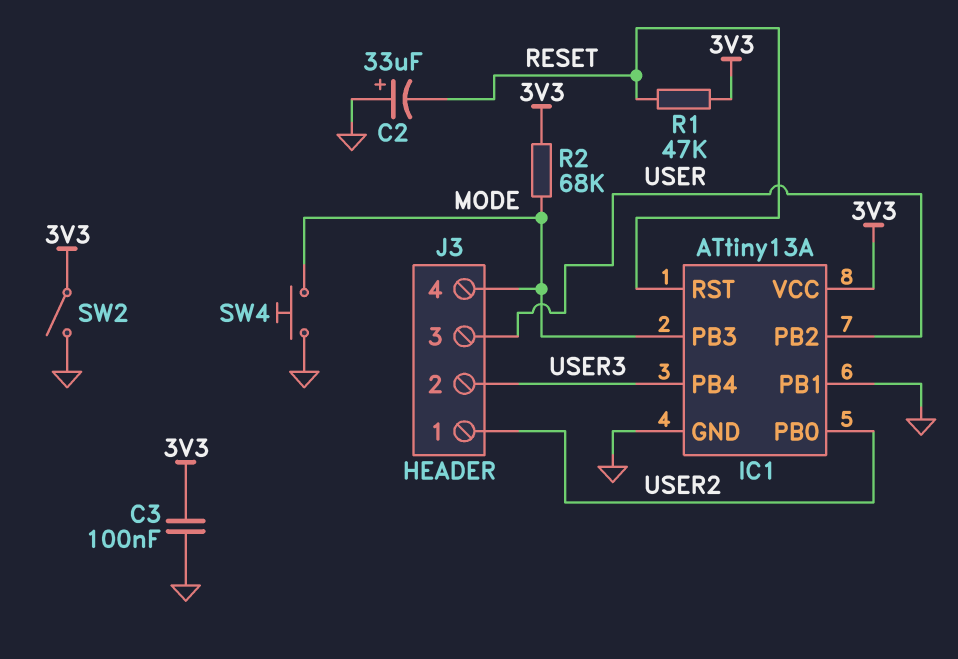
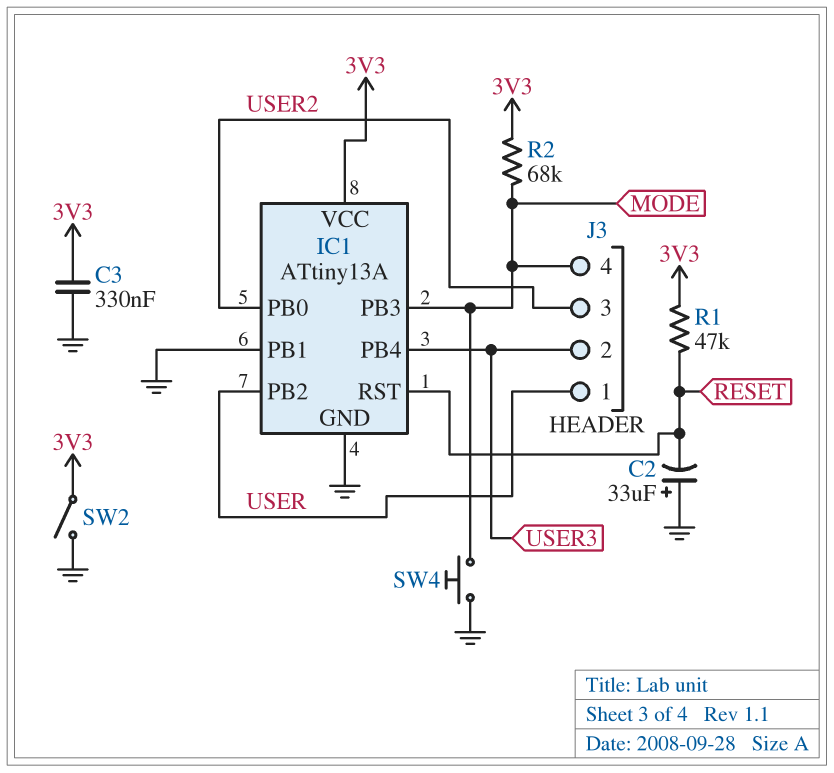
C3: 100nF (3V3, GND) -> 330nF (3V3, GND)
J3 pin 1: USER2 -> USER
J3 pin 3: USER -> USER2

